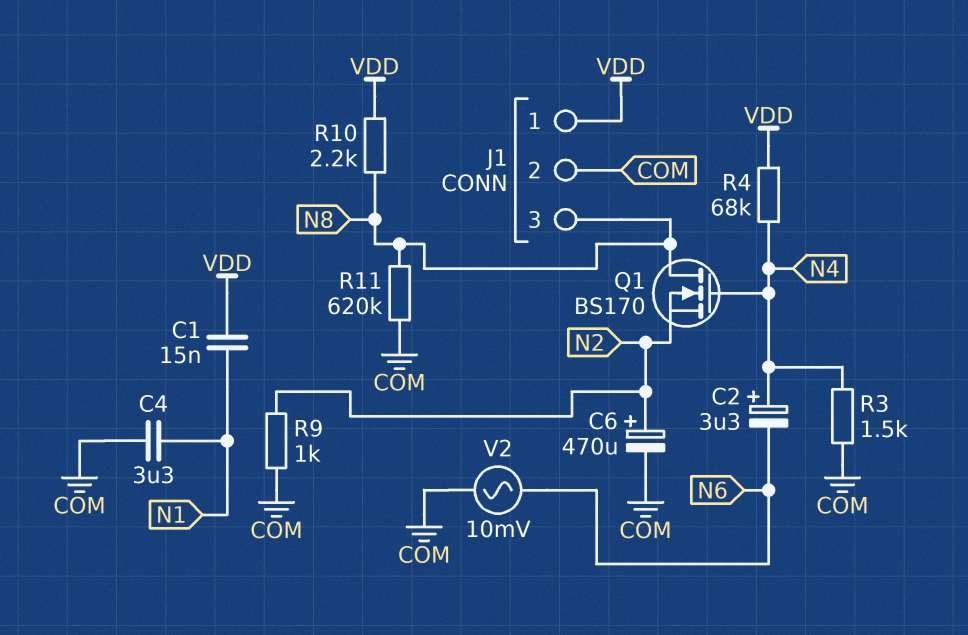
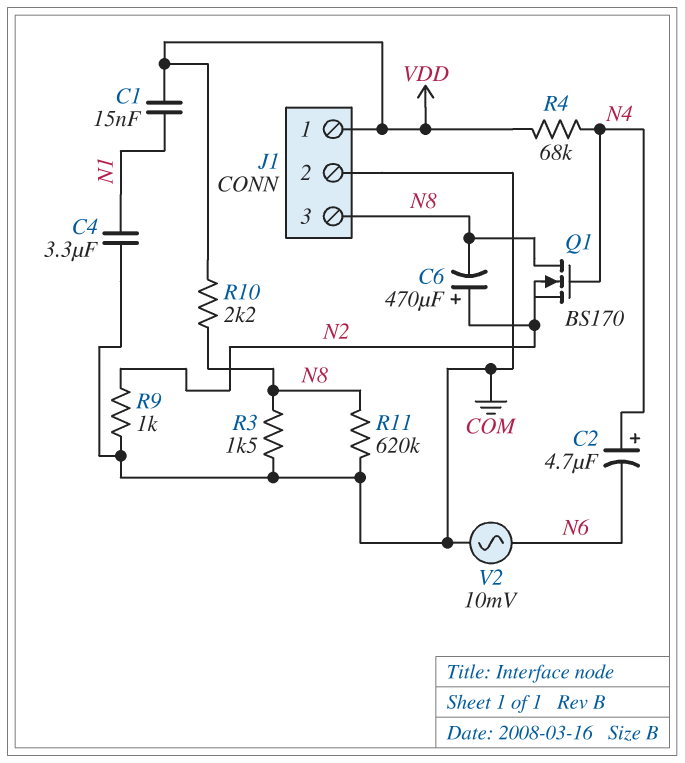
C2: 3.3uF (plus N4, minus N6) -> 4.7uF (plus N4, minus N6)
C6: 470uF (plus N2, minus COM) -> 470uF (plus N2, minus N8)
R3: 1.5k (COM, N4) -> 1.5k (COM, N8)

